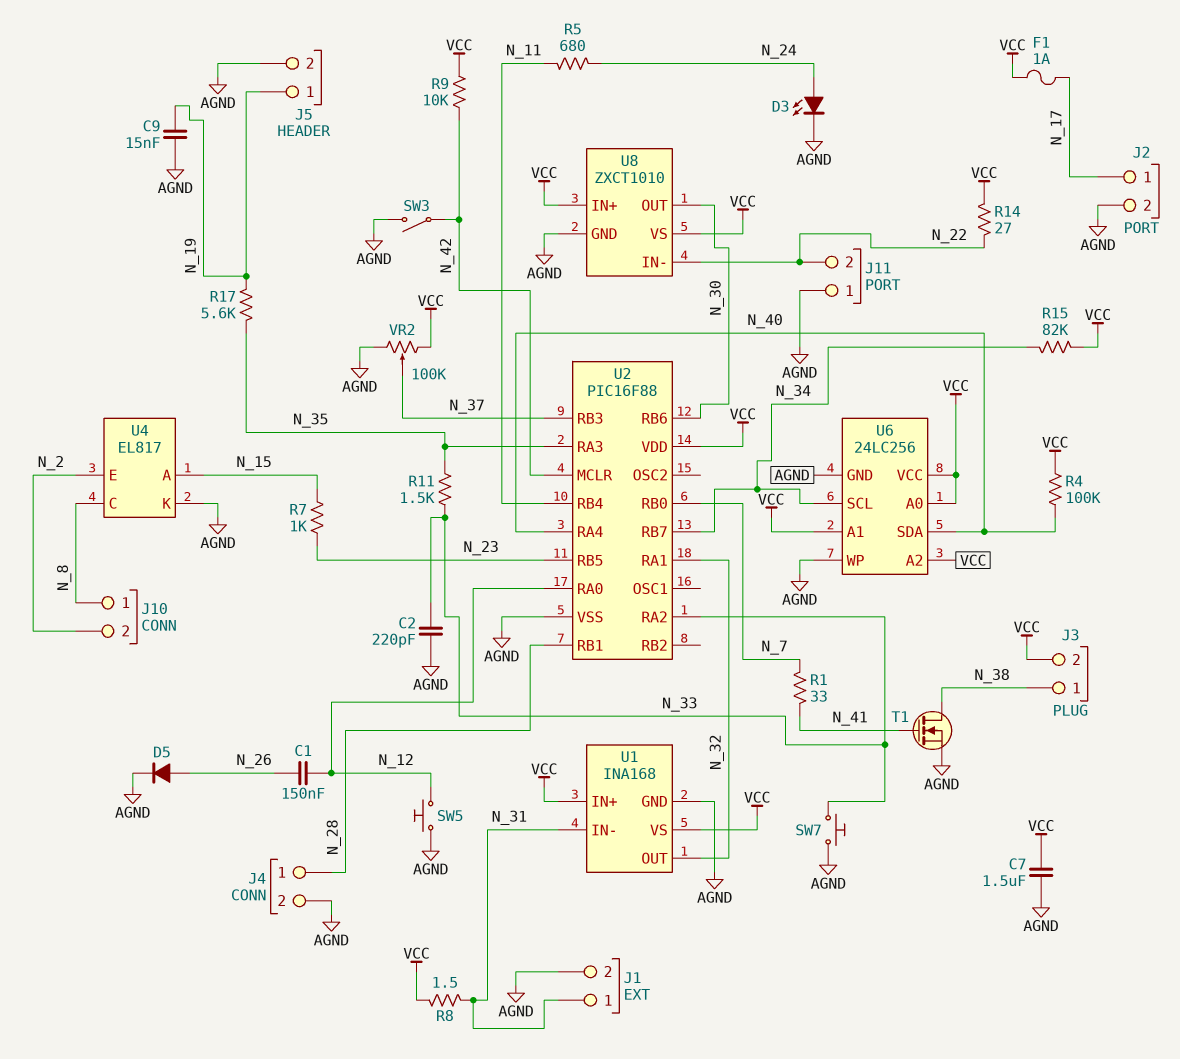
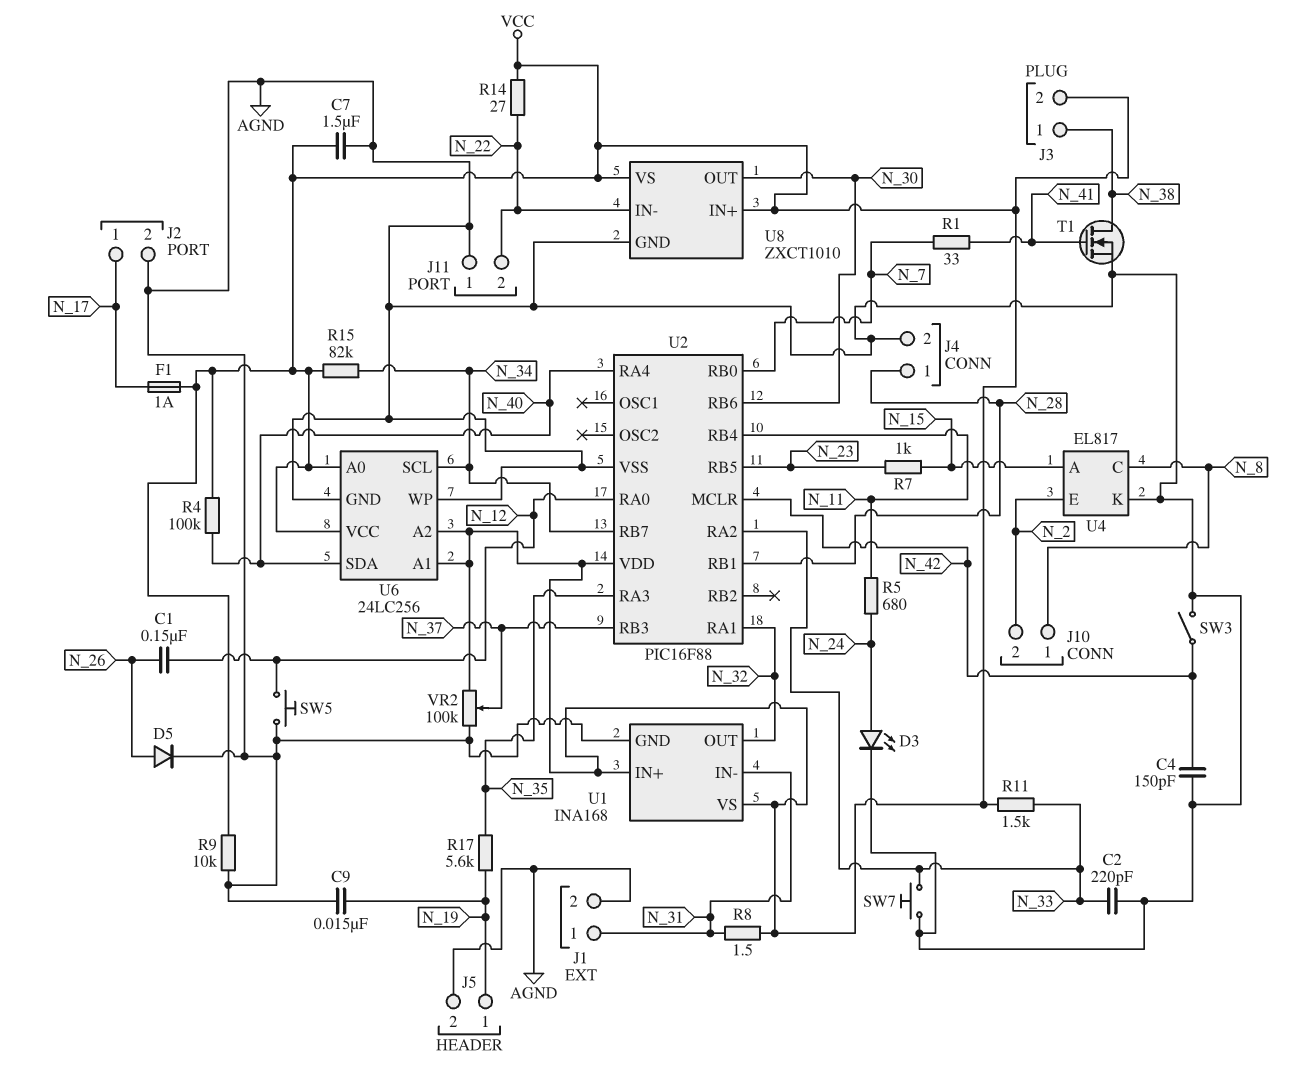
C4: none -> 150pF (AGND, N_42)
R9: 10k (N_42, VCC) -> 10k (AGND, VCC)
R11: 1.5k (N_33, N_35) -> 1.5k (N_33, VCC)

